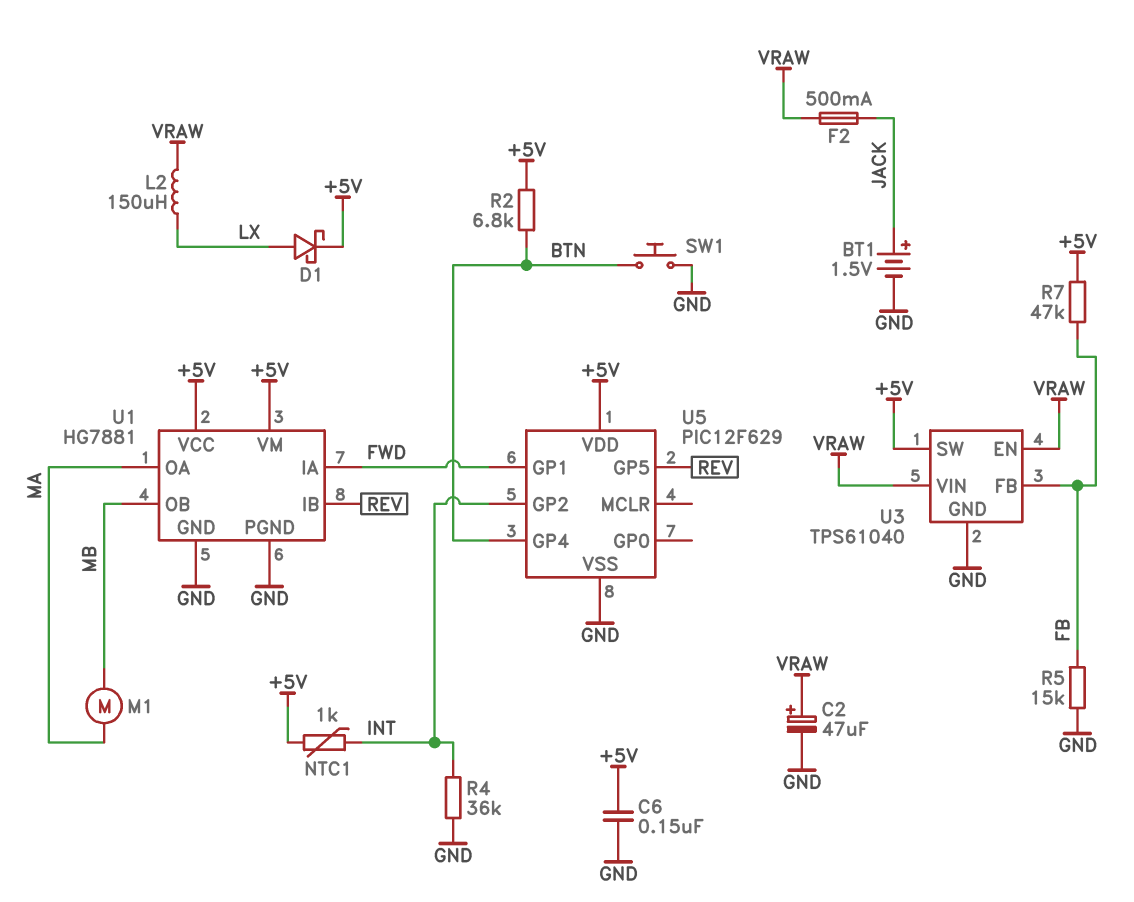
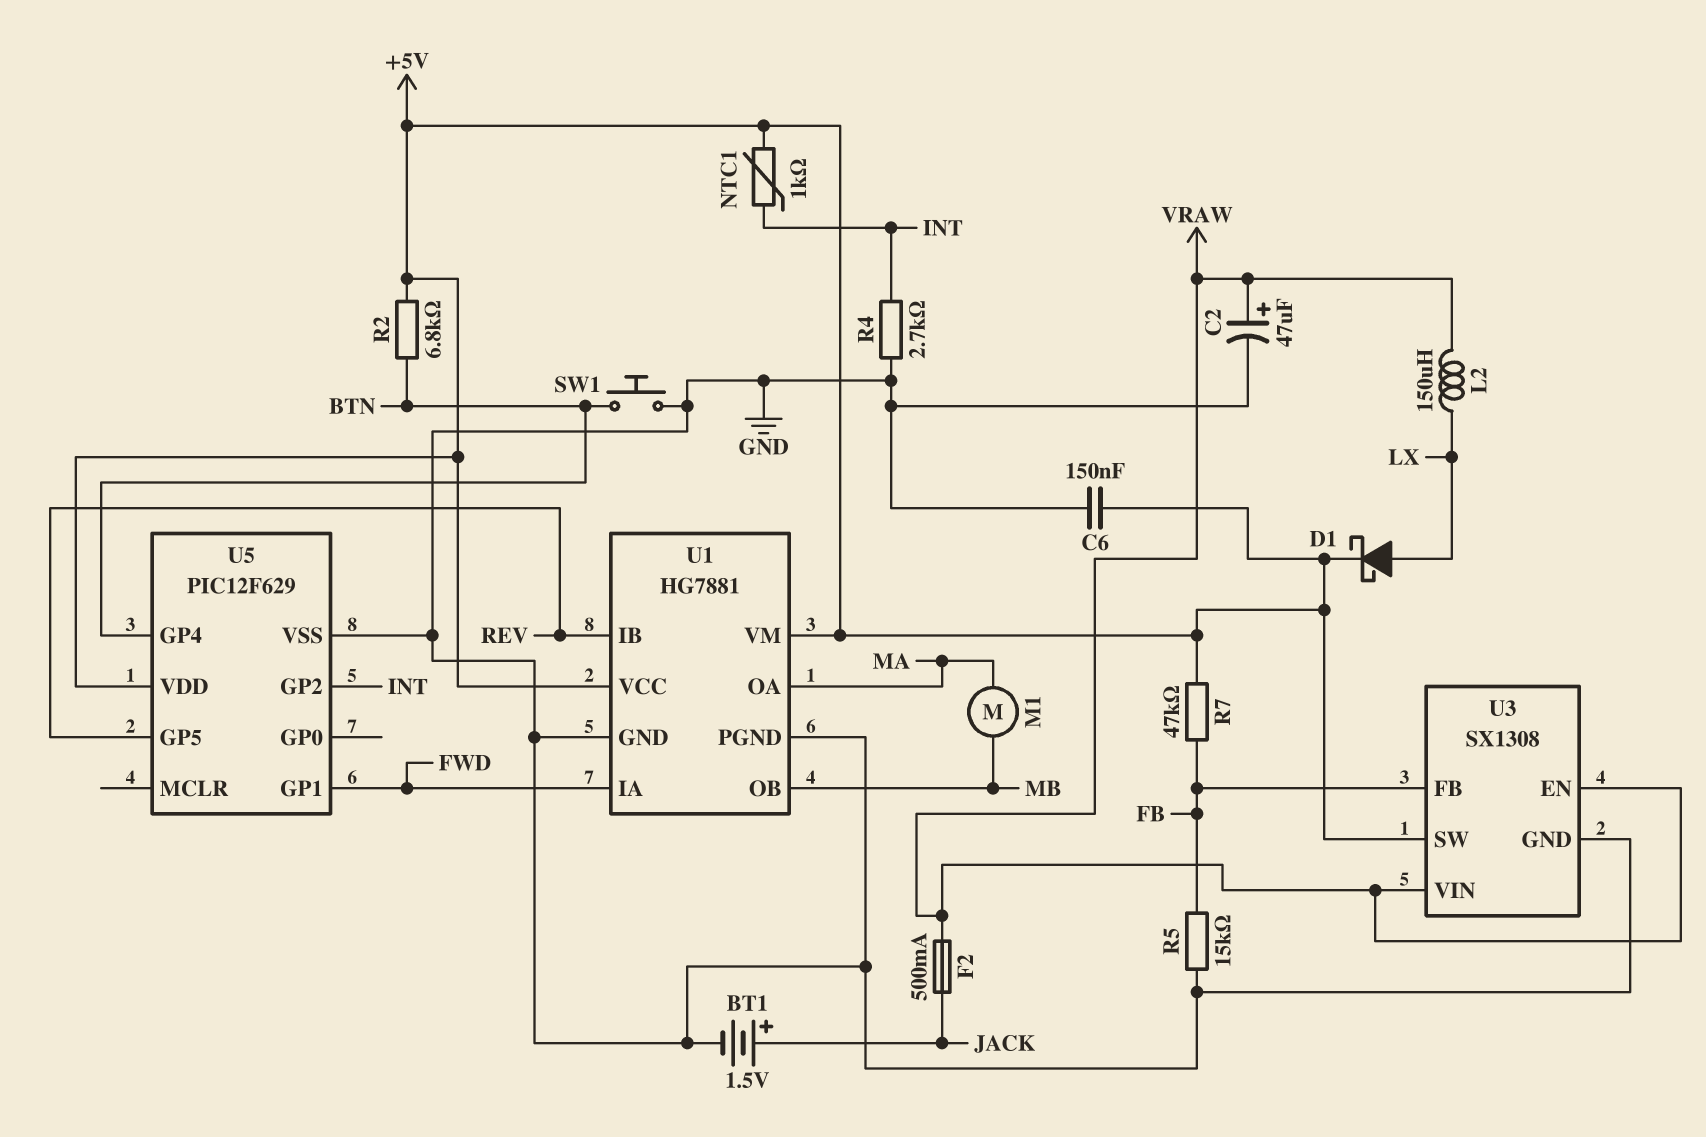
R4: 36k (GND, INT) -> 2.7k (GND, INT)
U3: TPS61040 -> SX1308

